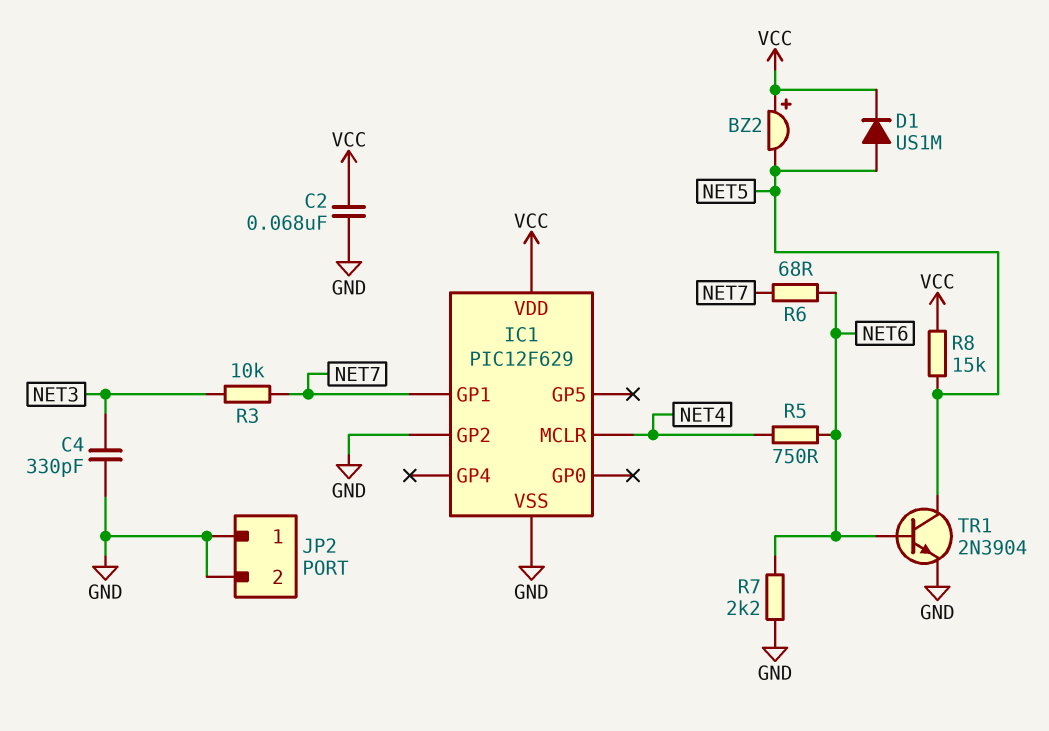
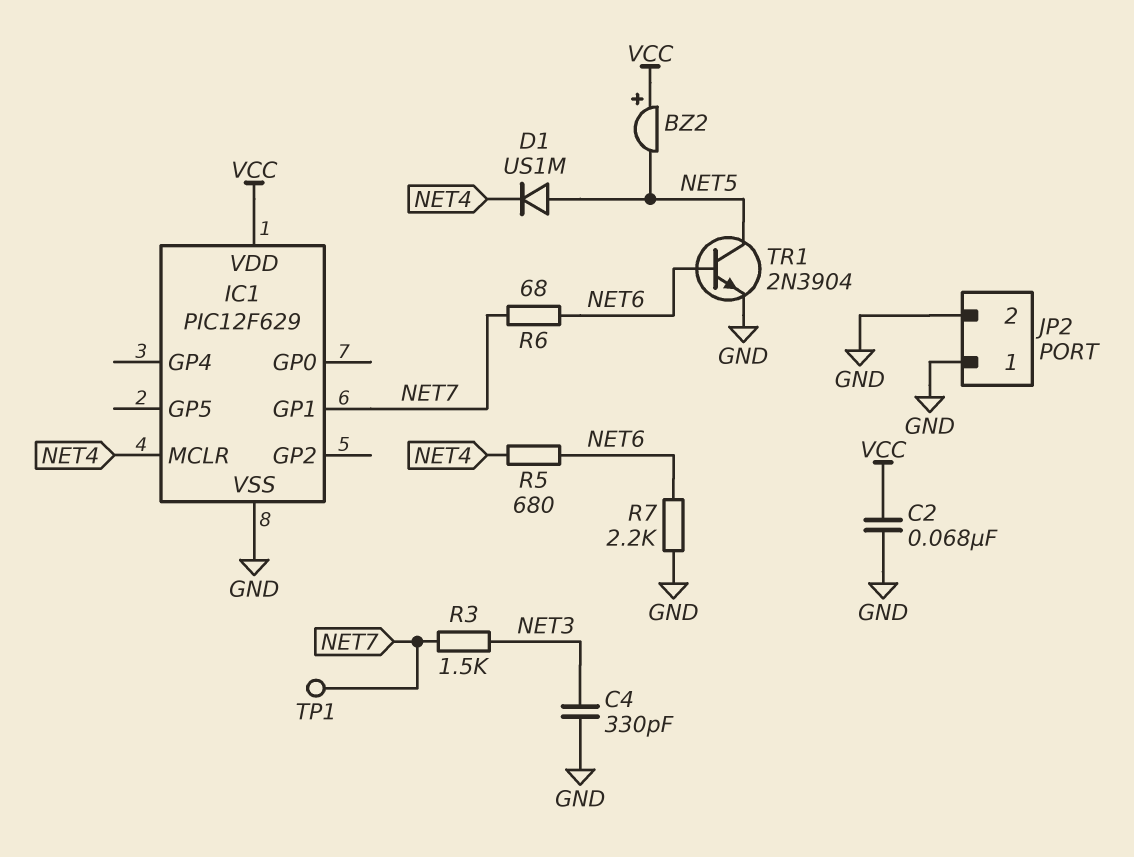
D1: diode US1M (A NET5, K VCC) -> diode US1M (A NET5, K NET4)
IC1 pin GP2: GND -> none
R3: 10k (NET3, NET7) -> 1.5k (NET3, NET7)
R5: 750 (NET4, NET6) -> 680 (NET4, NET6)
R8: 15k (NET5, VCC) -> none
TP1: none -> test point (NET7)

